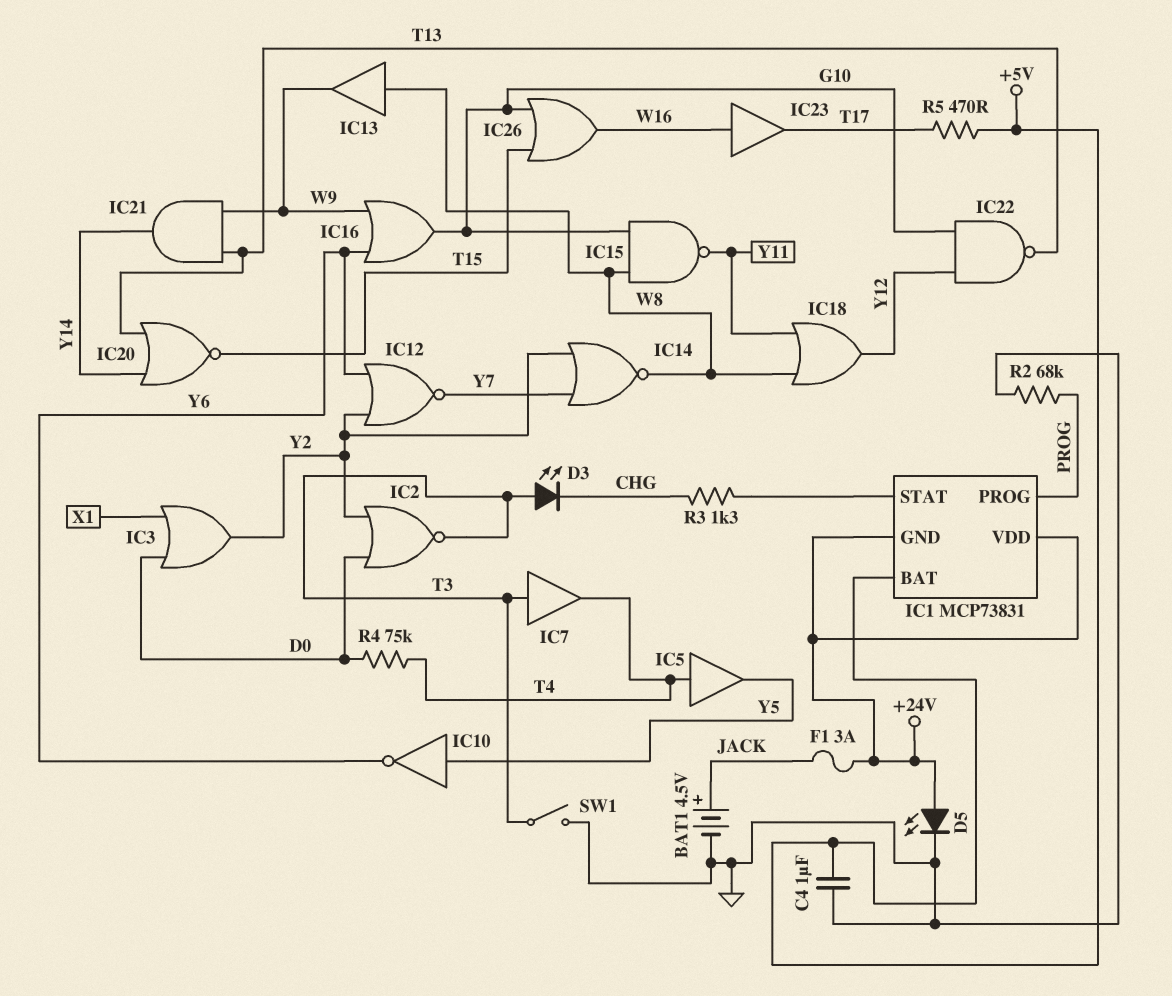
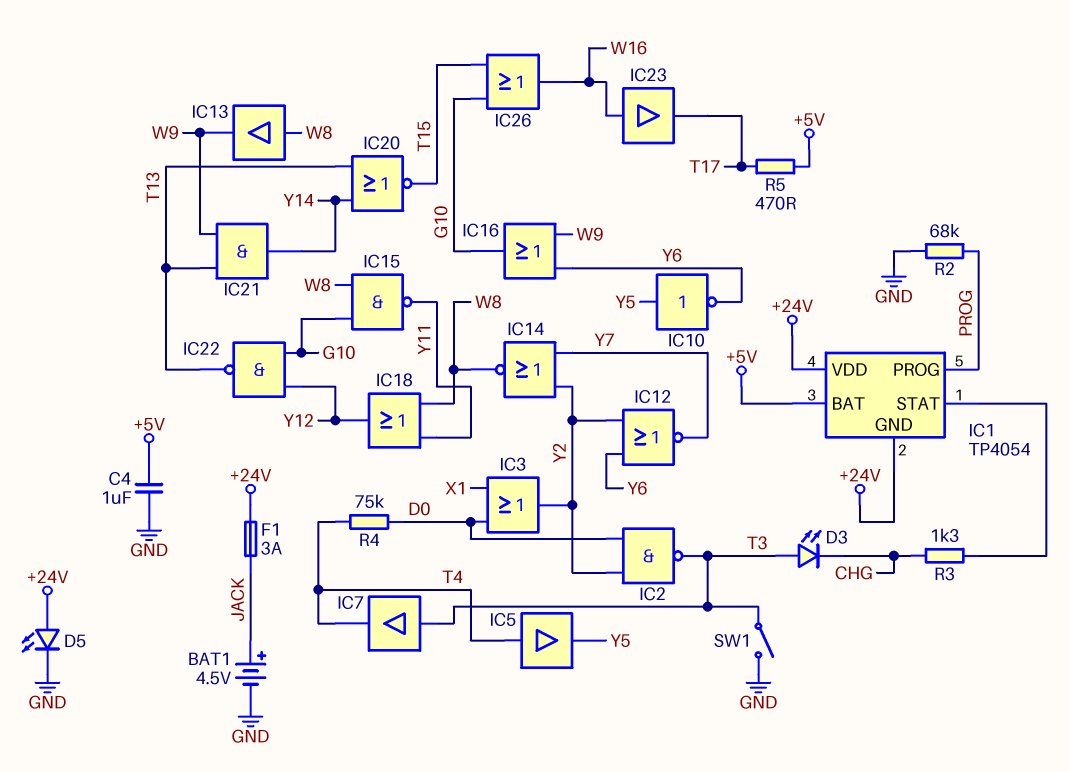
IC1: MCP73831 -> TP4054
IC2: NOR (in D0, in Y2, out T3) -> NAND (in D0, in Y2, out T3)

